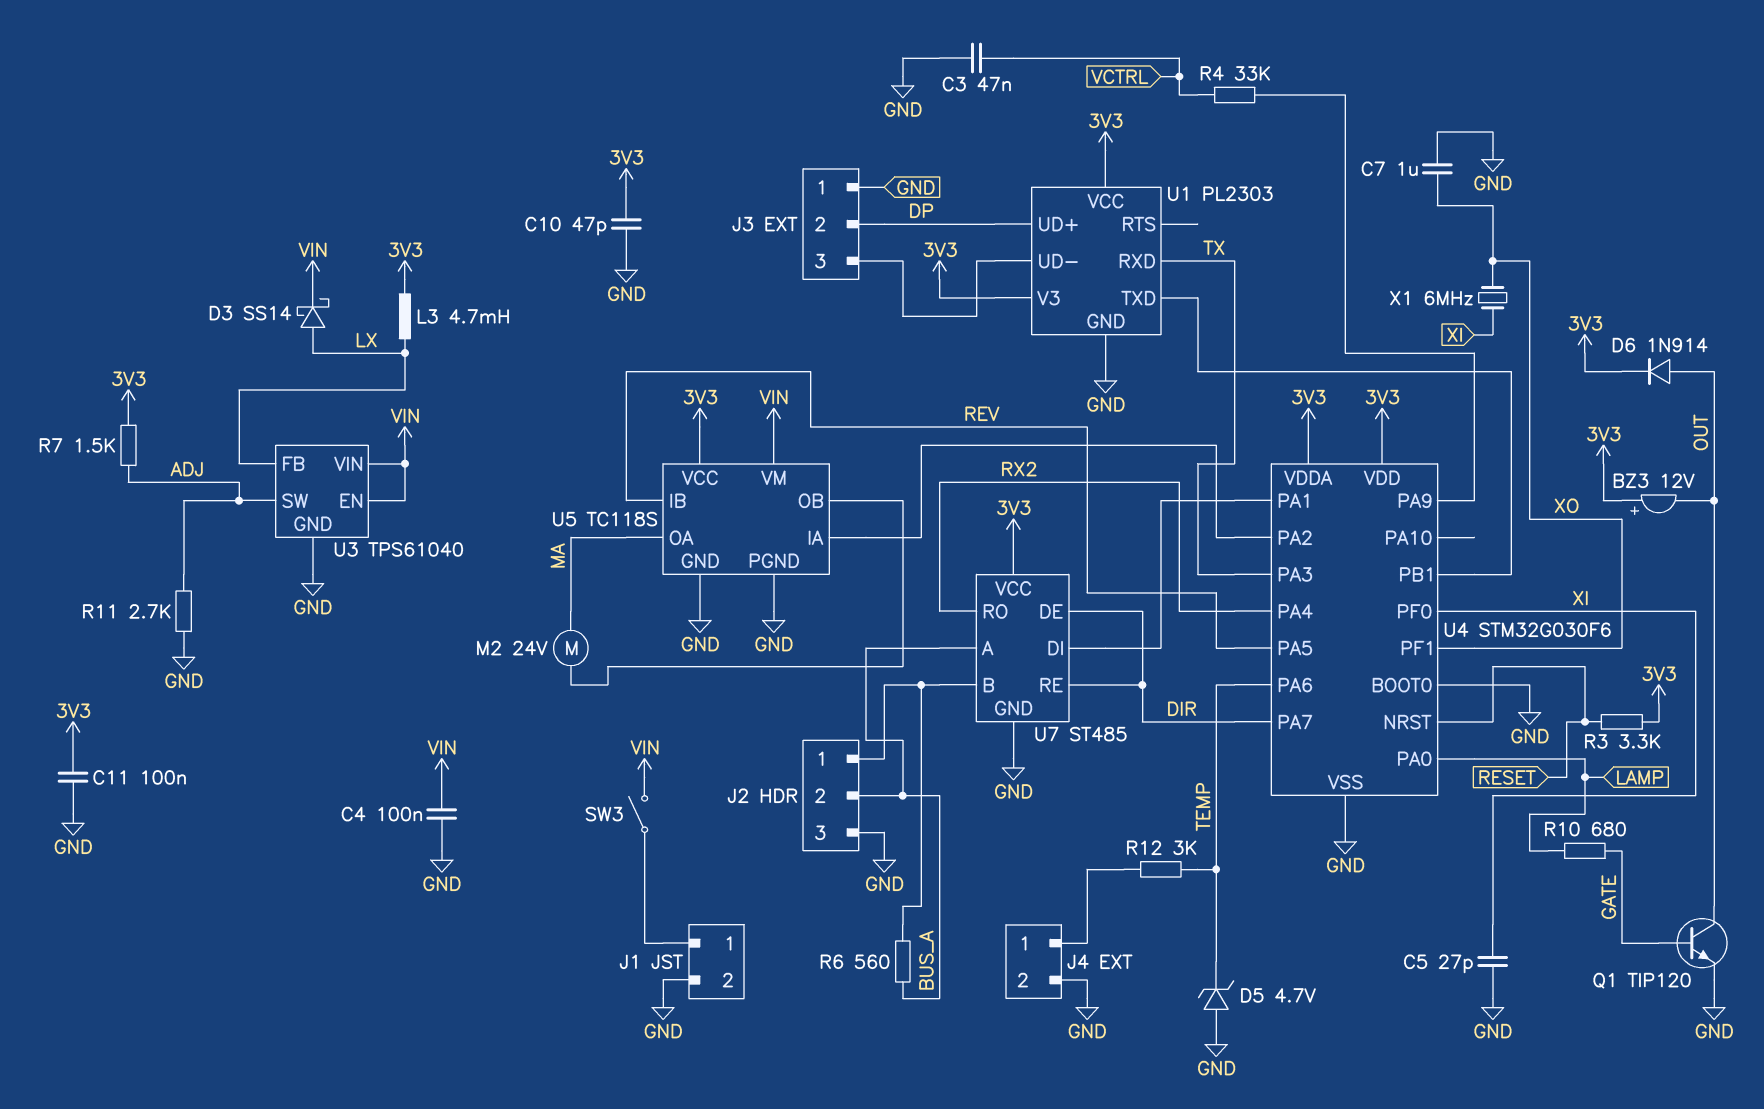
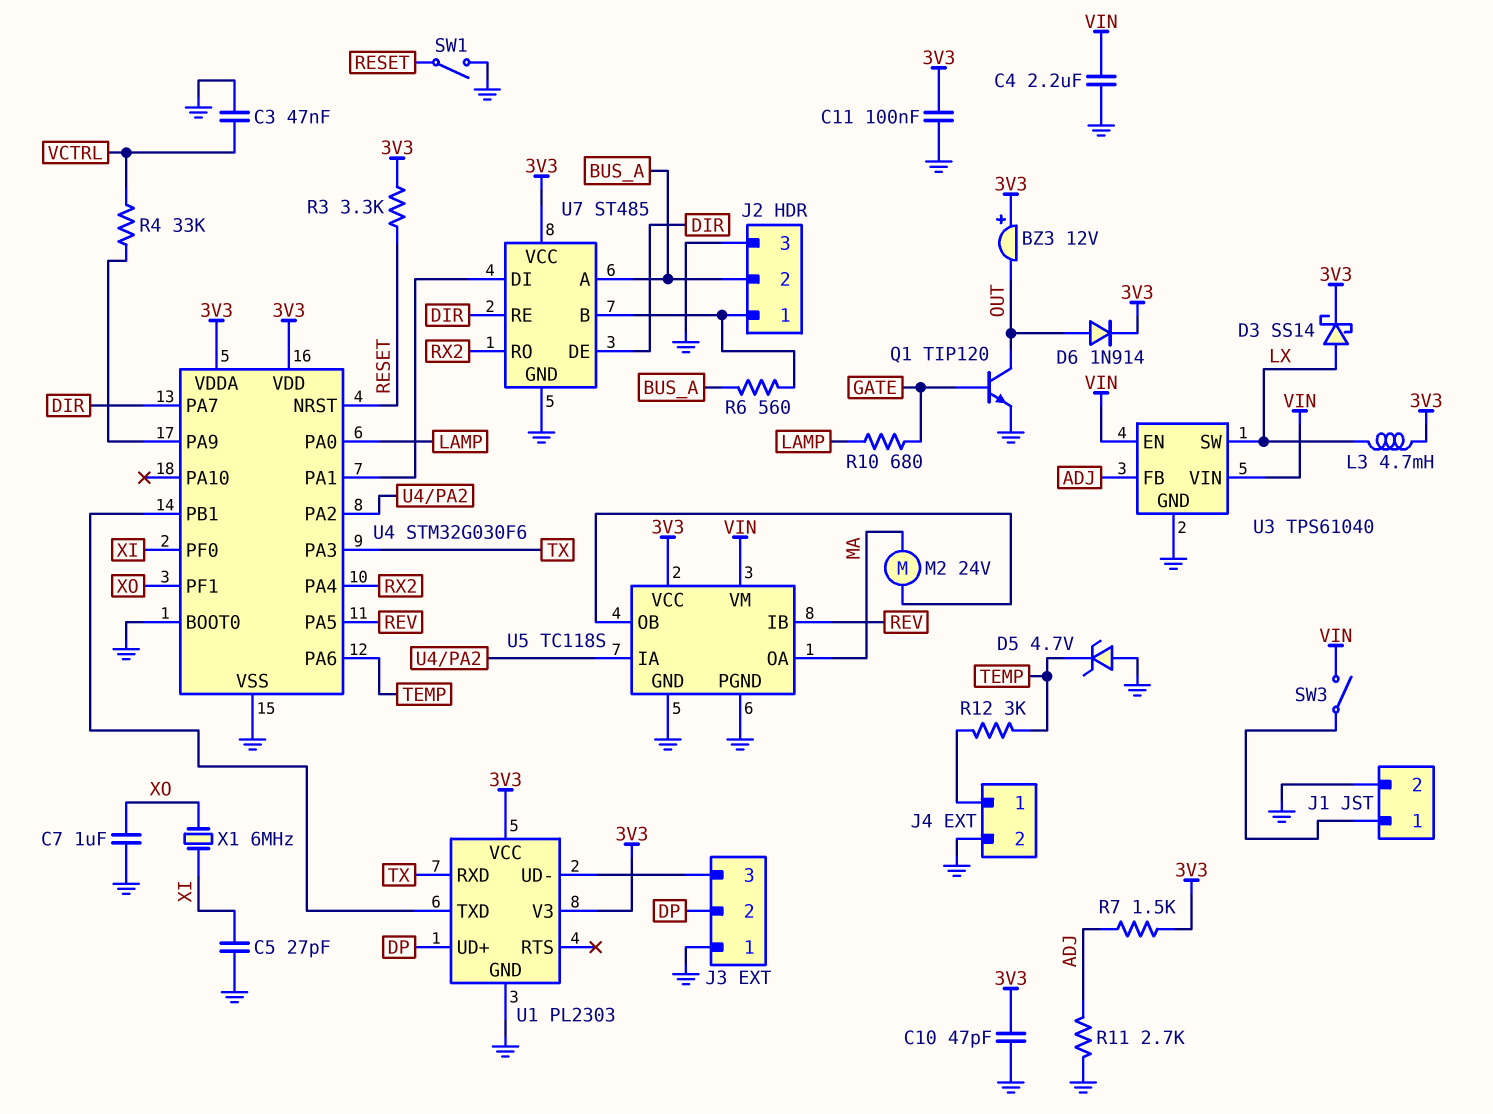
C4: 100nF (GND, VIN) -> 2.2uF (GND, VIN)
D3: schottky SS14 (A LX, K VIN) -> schottky SS14 (A LX, K 3V3)
SW1: none -> switch (GND, RESET)
U3 pin FB: LX -> ADJ
U3 pin SW: ADJ -> LX

